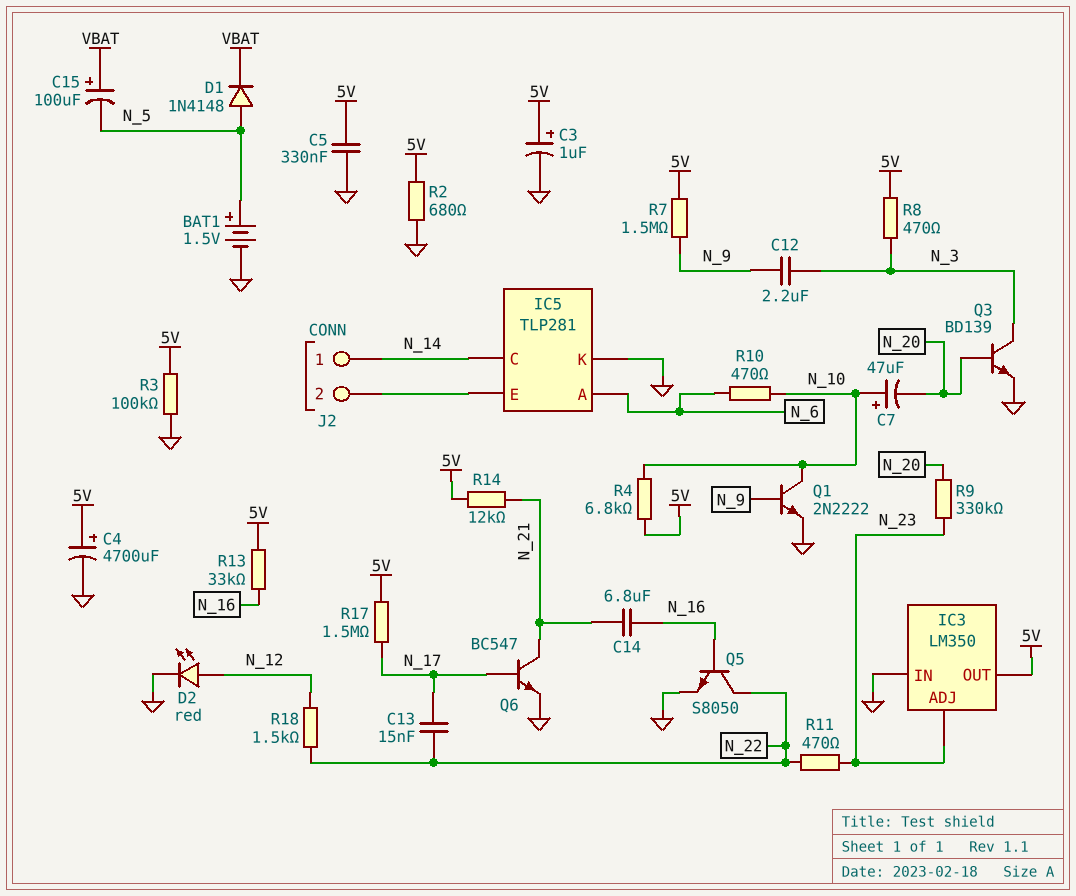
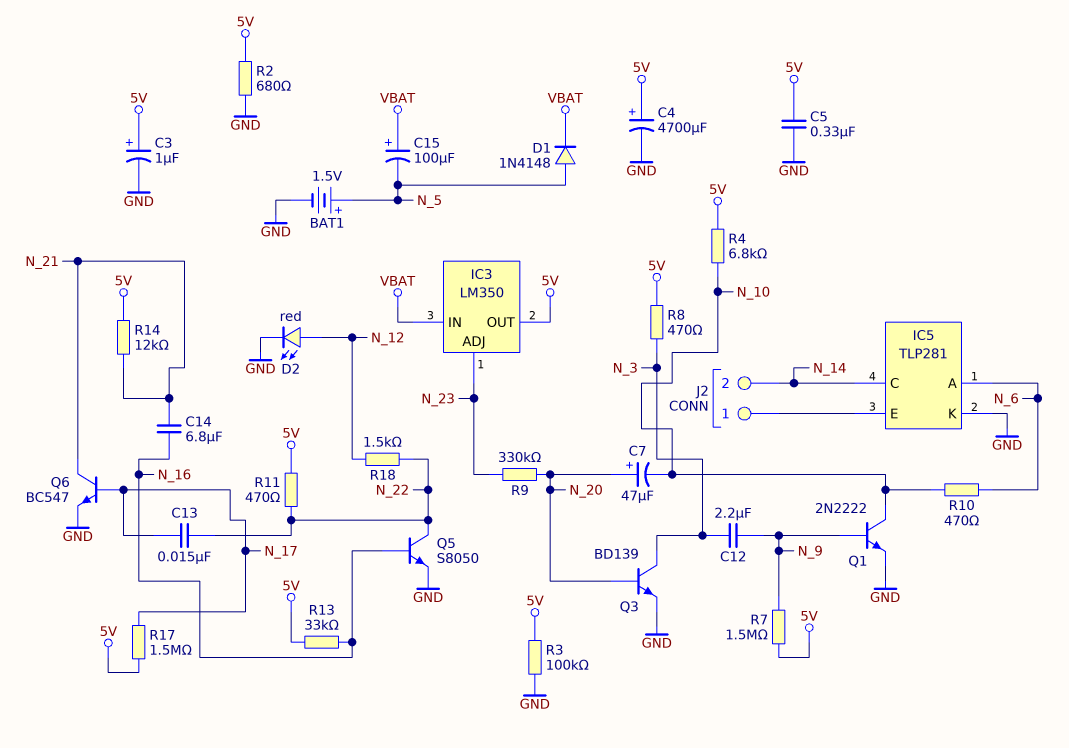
C7: 47uF (plus N_10, minus N_20) -> 47uF (plus N_20, minus N_10)
IC3 pin IN: GND -> VBAT
J2 pin 1: N_14 -> IC5/E
J2 pin 2: IC5/E -> N_14
R11: 470 (N_22, N_23) -> 470 (5V, N_22)

